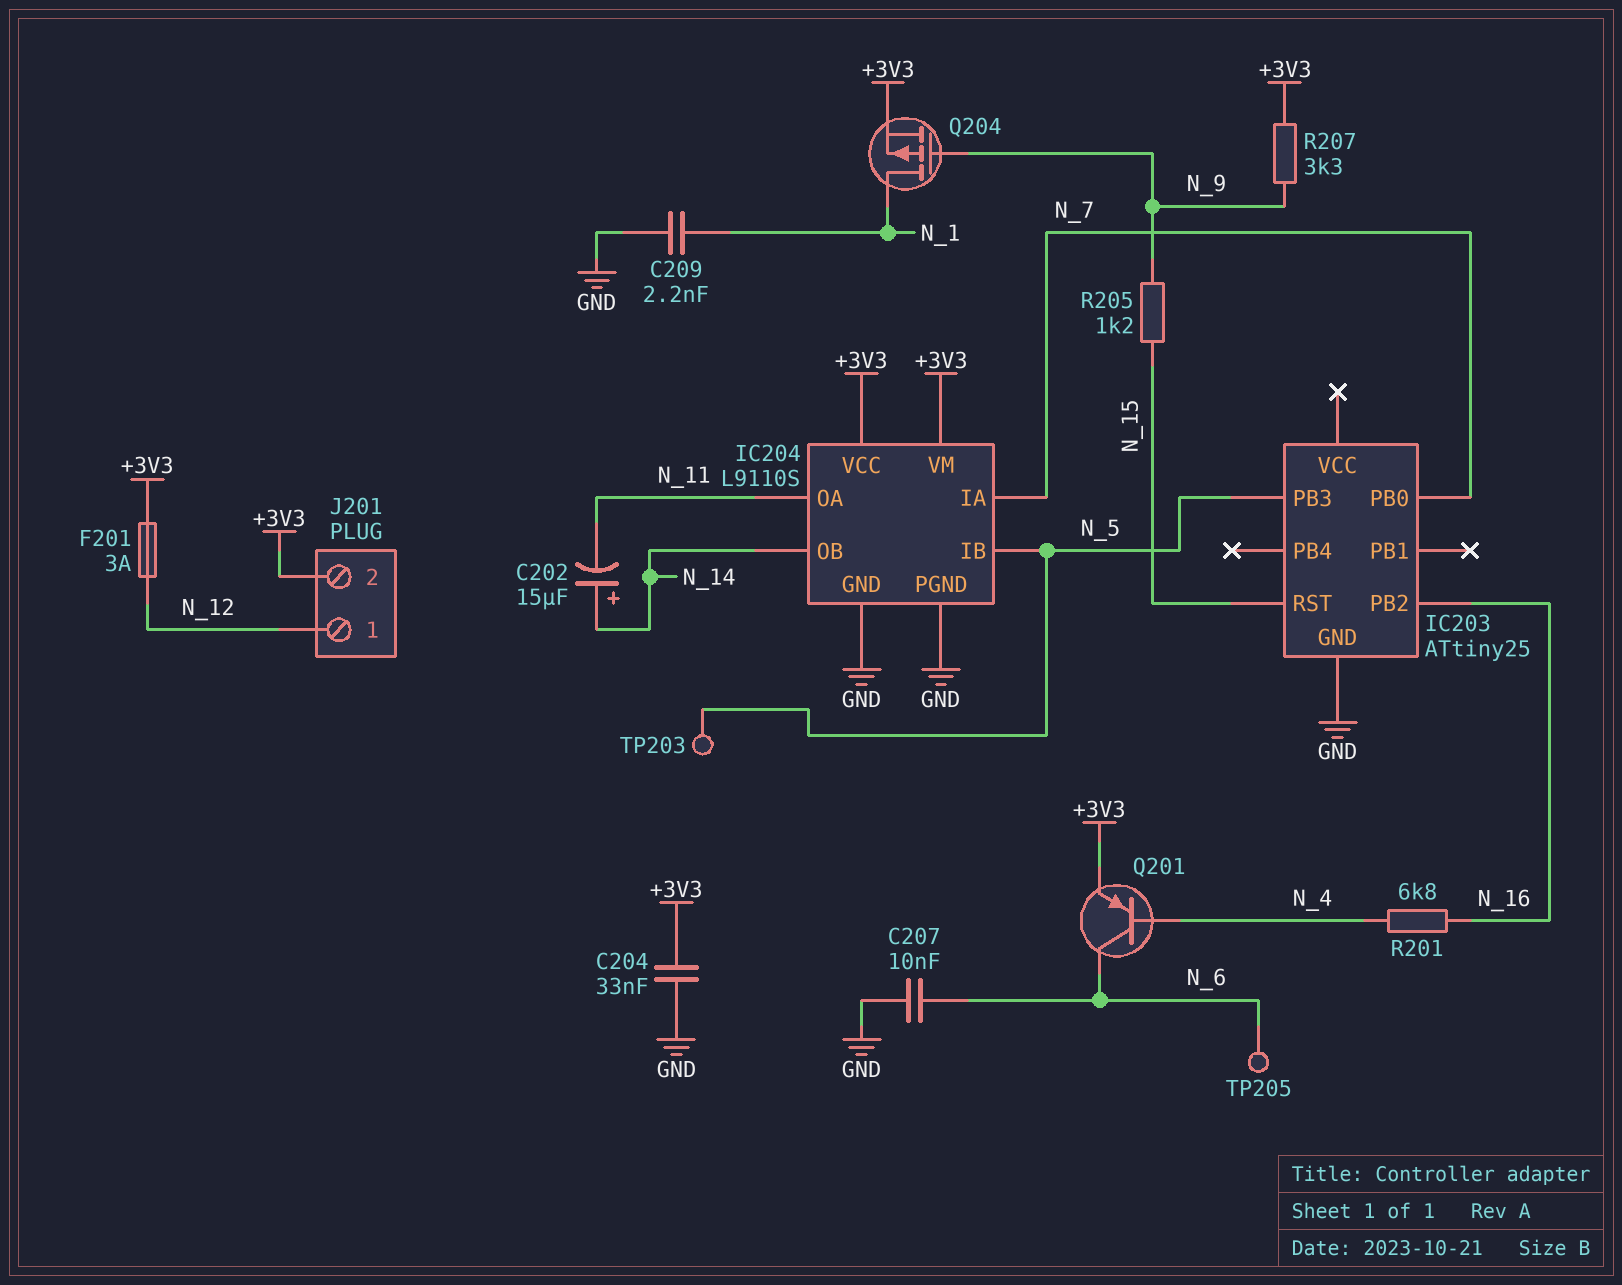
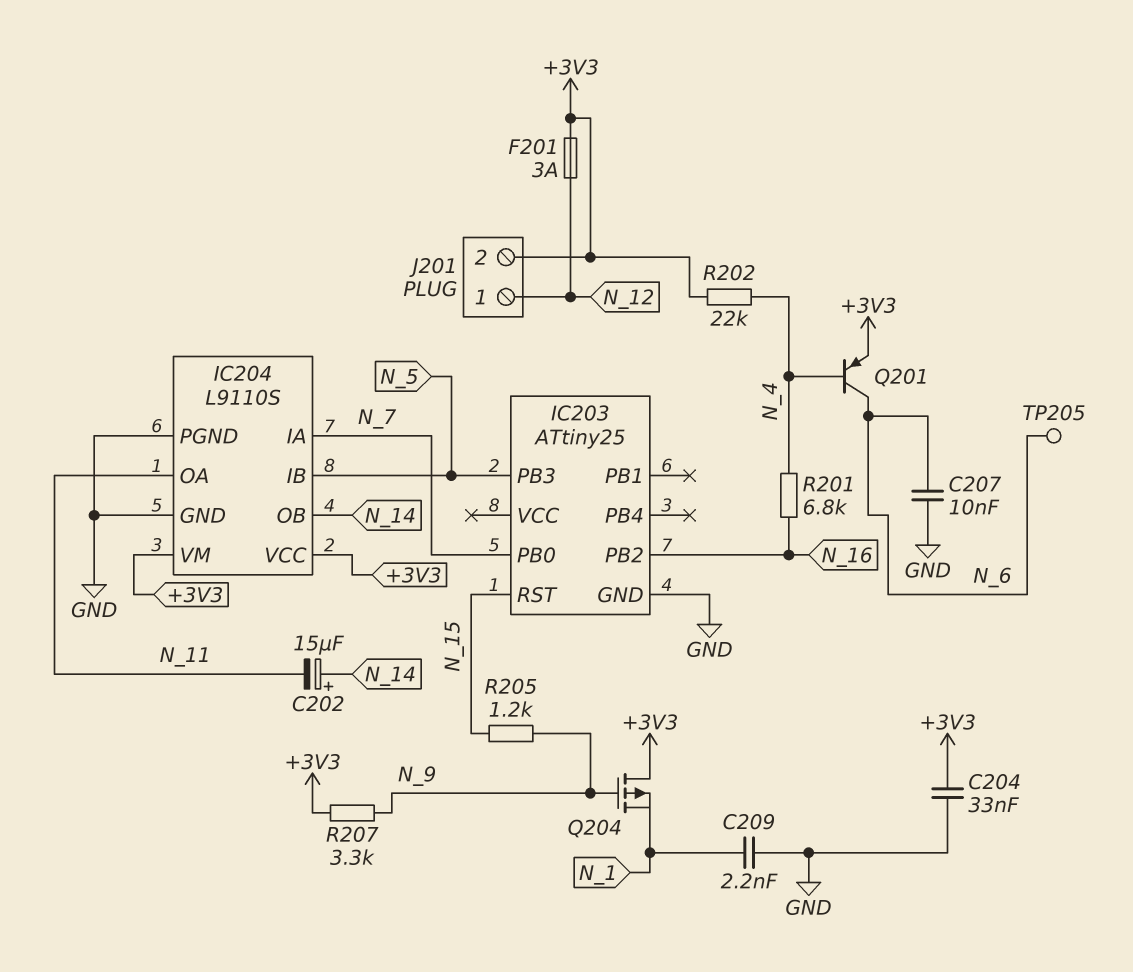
Q204: PMOS (G N_9, D N_1, S +3V3) -> PMOS (G N_9, D +3V3, S N_1)
R202: none -> 22k (+3V3, N_4)
TP203: test point (N_5) -> none

